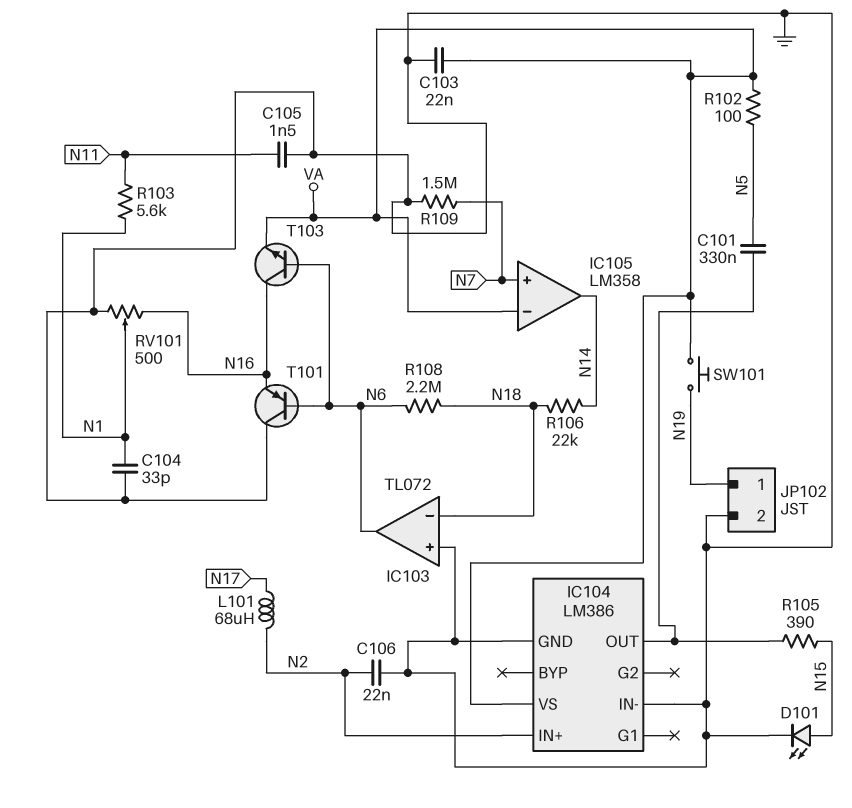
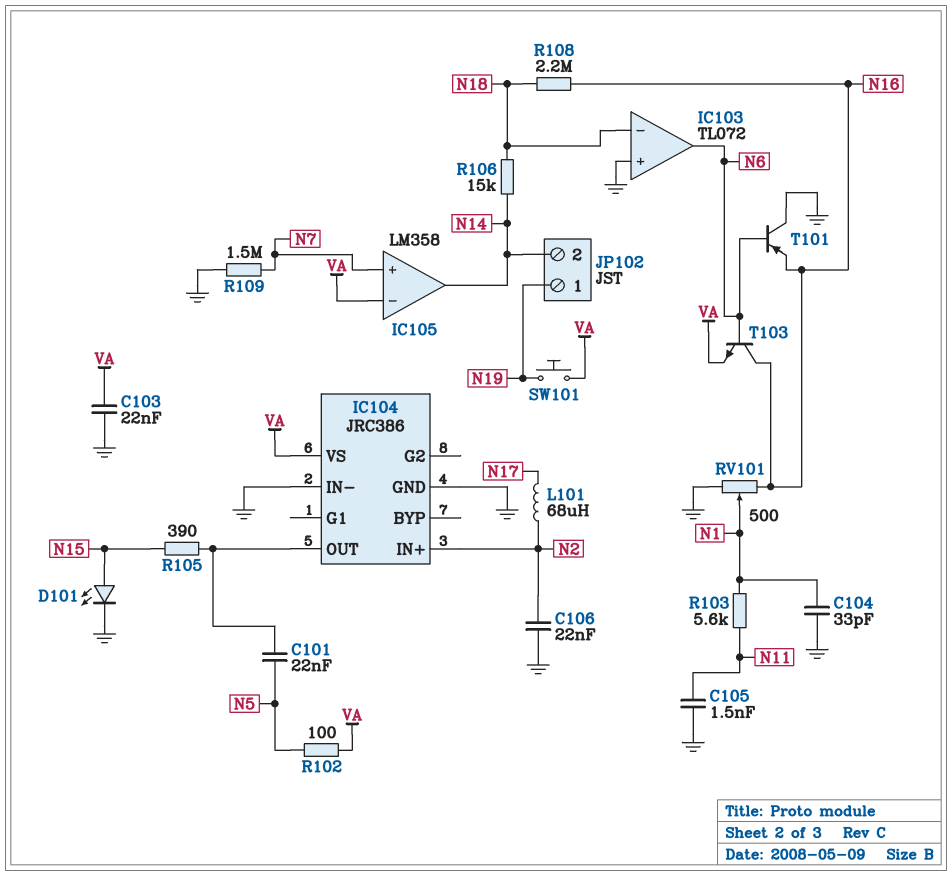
C101: 330nF (IC104/OUT, N5) -> 22nF (IC104/OUT, N5)
IC104: LM386 -> JRC386
JP102 pin 2: GND -> N14
R106: 22k (N14, N18) -> 15k (N14, N18)
R108: 2.2M (N6, N18) -> 2.2M (N16, N18)

